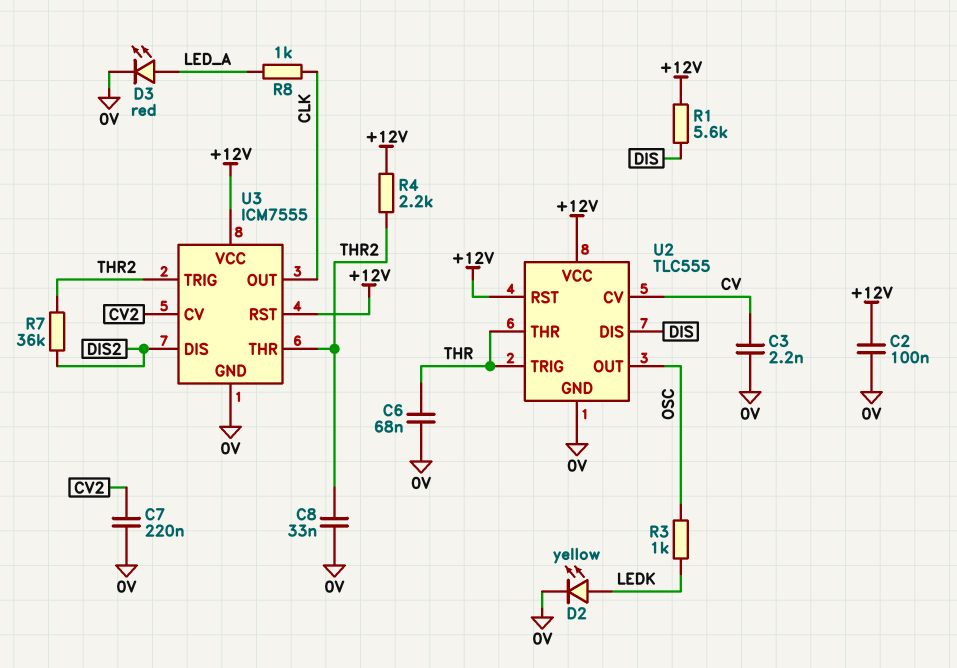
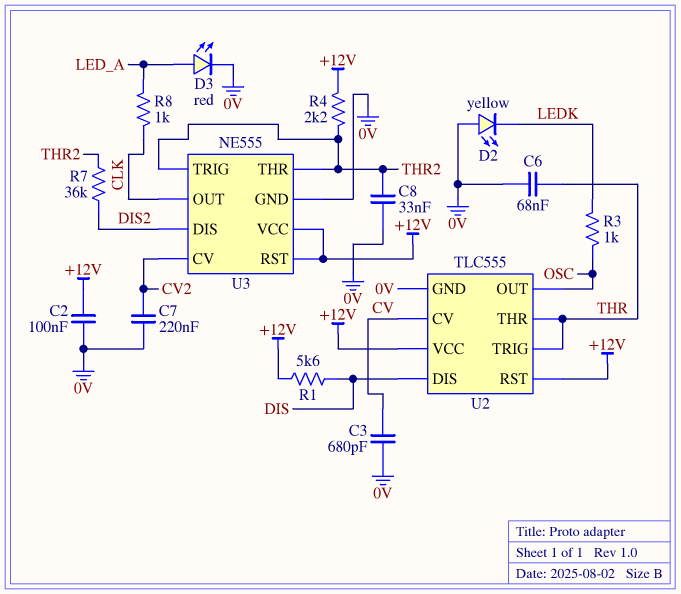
C3: 2.2nF (0V, CV) -> 680pF (0V, CV)
D2: LED yellow (A LEDK, K 0V) -> LED yellow (A 0V, K LEDK)
U3: ICM7555 -> NE555

